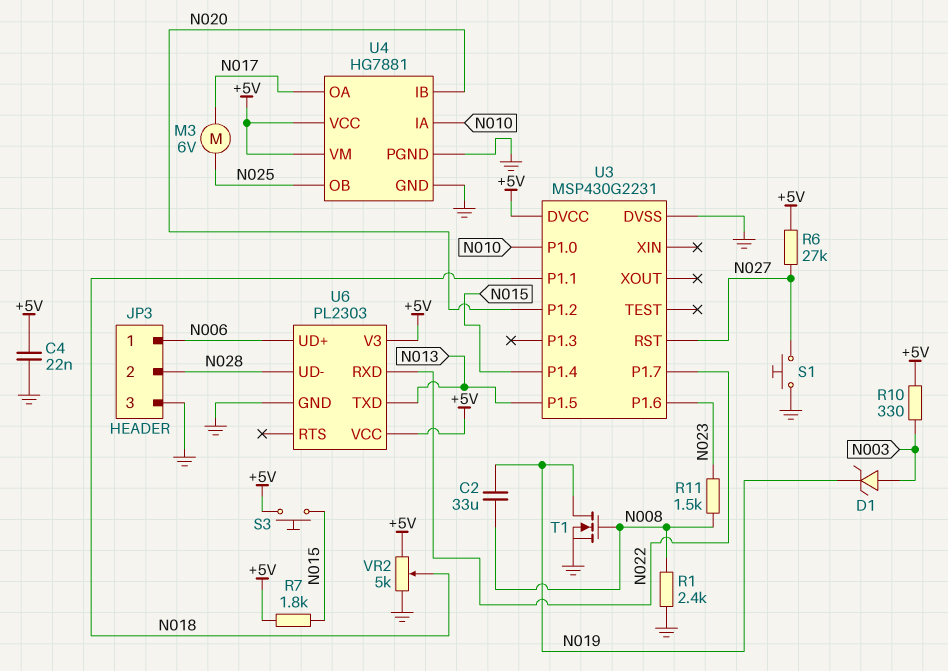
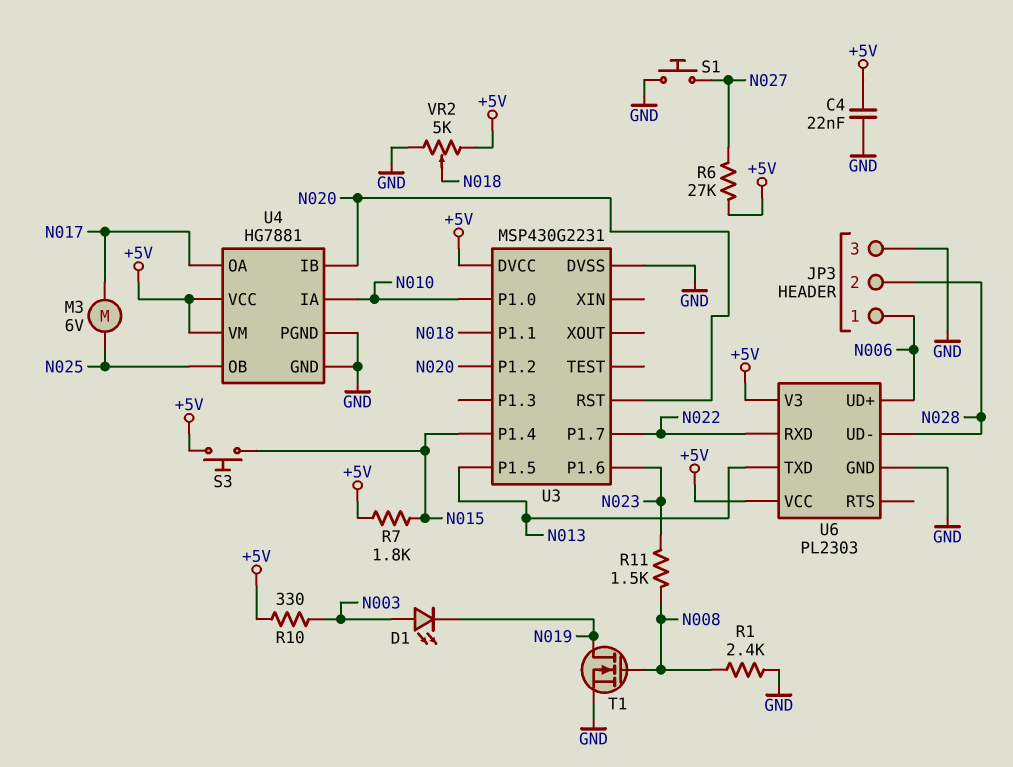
C2: 33uF (N008, N019) -> none
D1: zener (A N003, K N019) -> LED (A N003, K N019)
U3 pin RST: N027 -> N020

